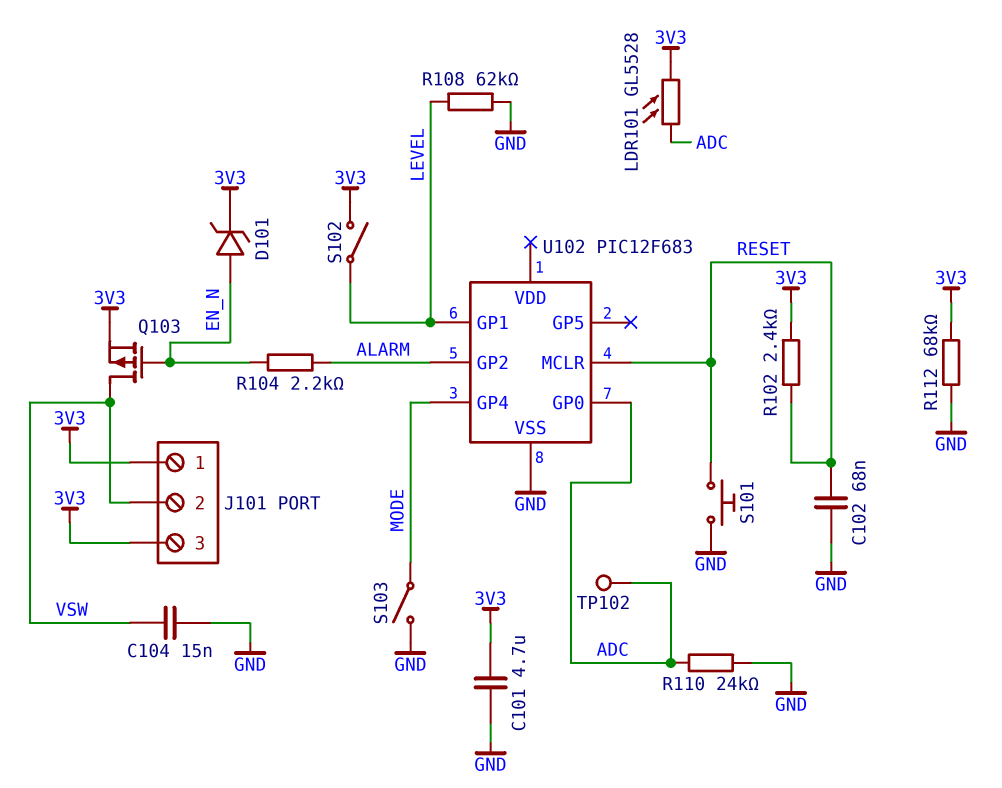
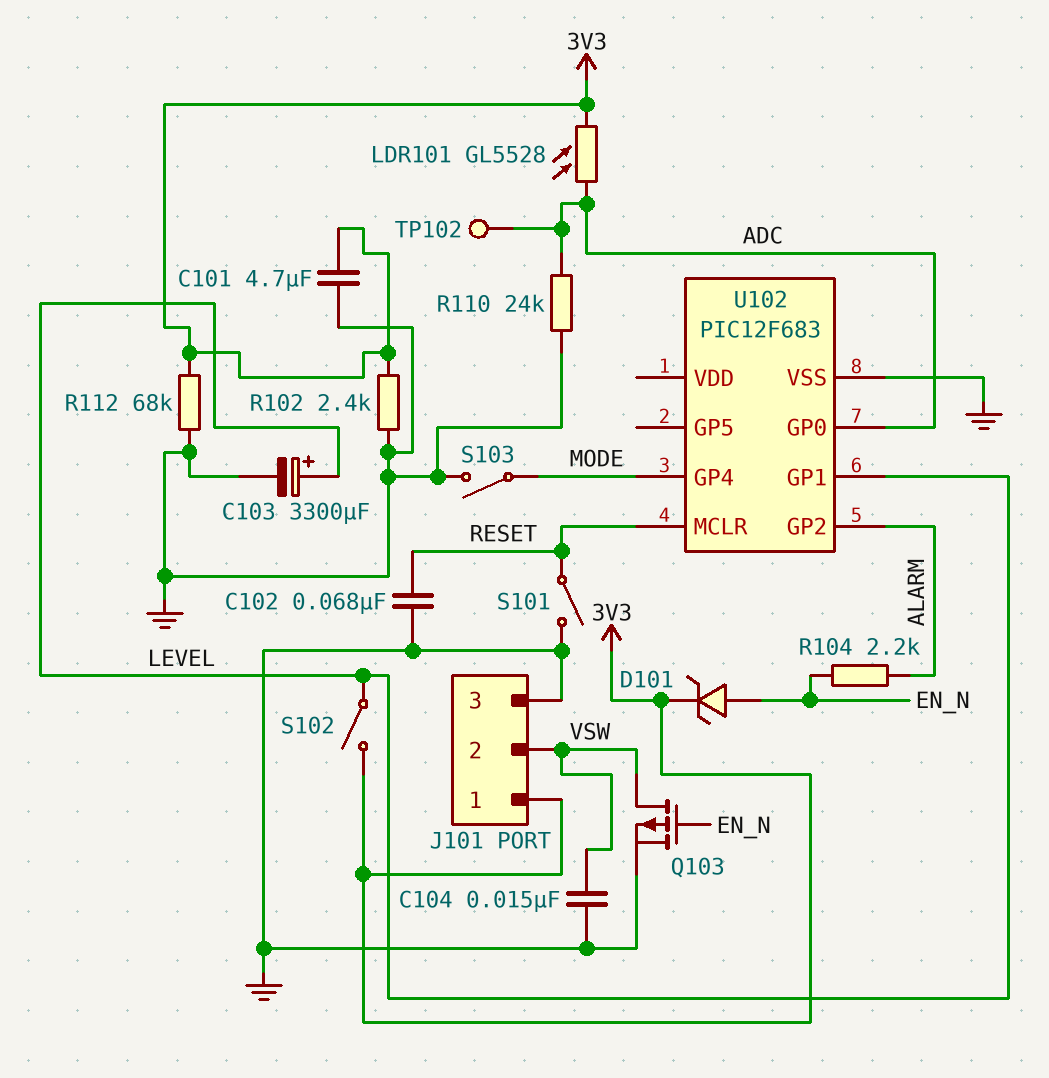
C103: none -> 3300uF (plus LEVEL, minus GND)
J101 pin 3: 3V3 -> GND
Q103: PMOS (G EN_N, D VSW, S 3V3) -> PMOS (G EN_N, D VSW, S GND)
R102: 2.4k (3V3, RESET) -> 2.4k (3V3, GND)
R108: 62k (GND, LEVEL) -> none
S101: button (GND, RESET) -> switch (GND, RESET)

